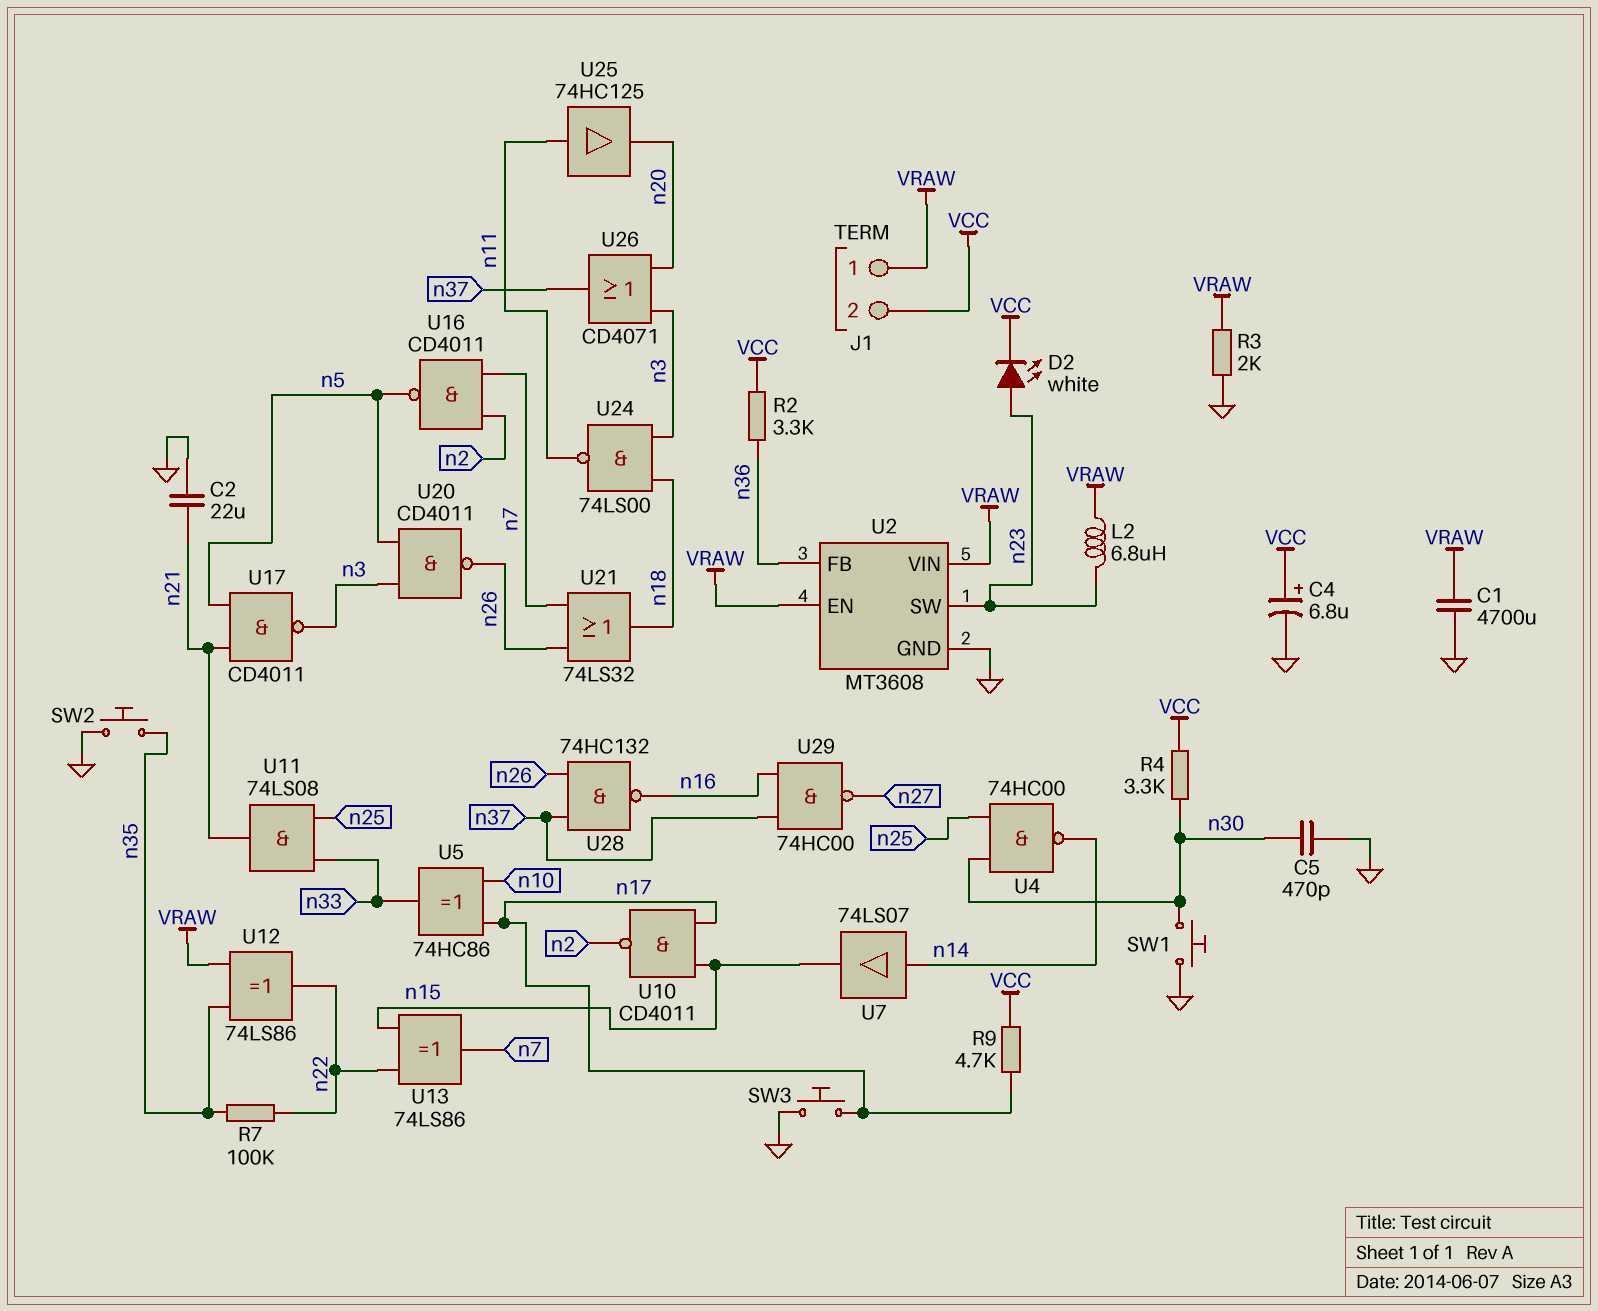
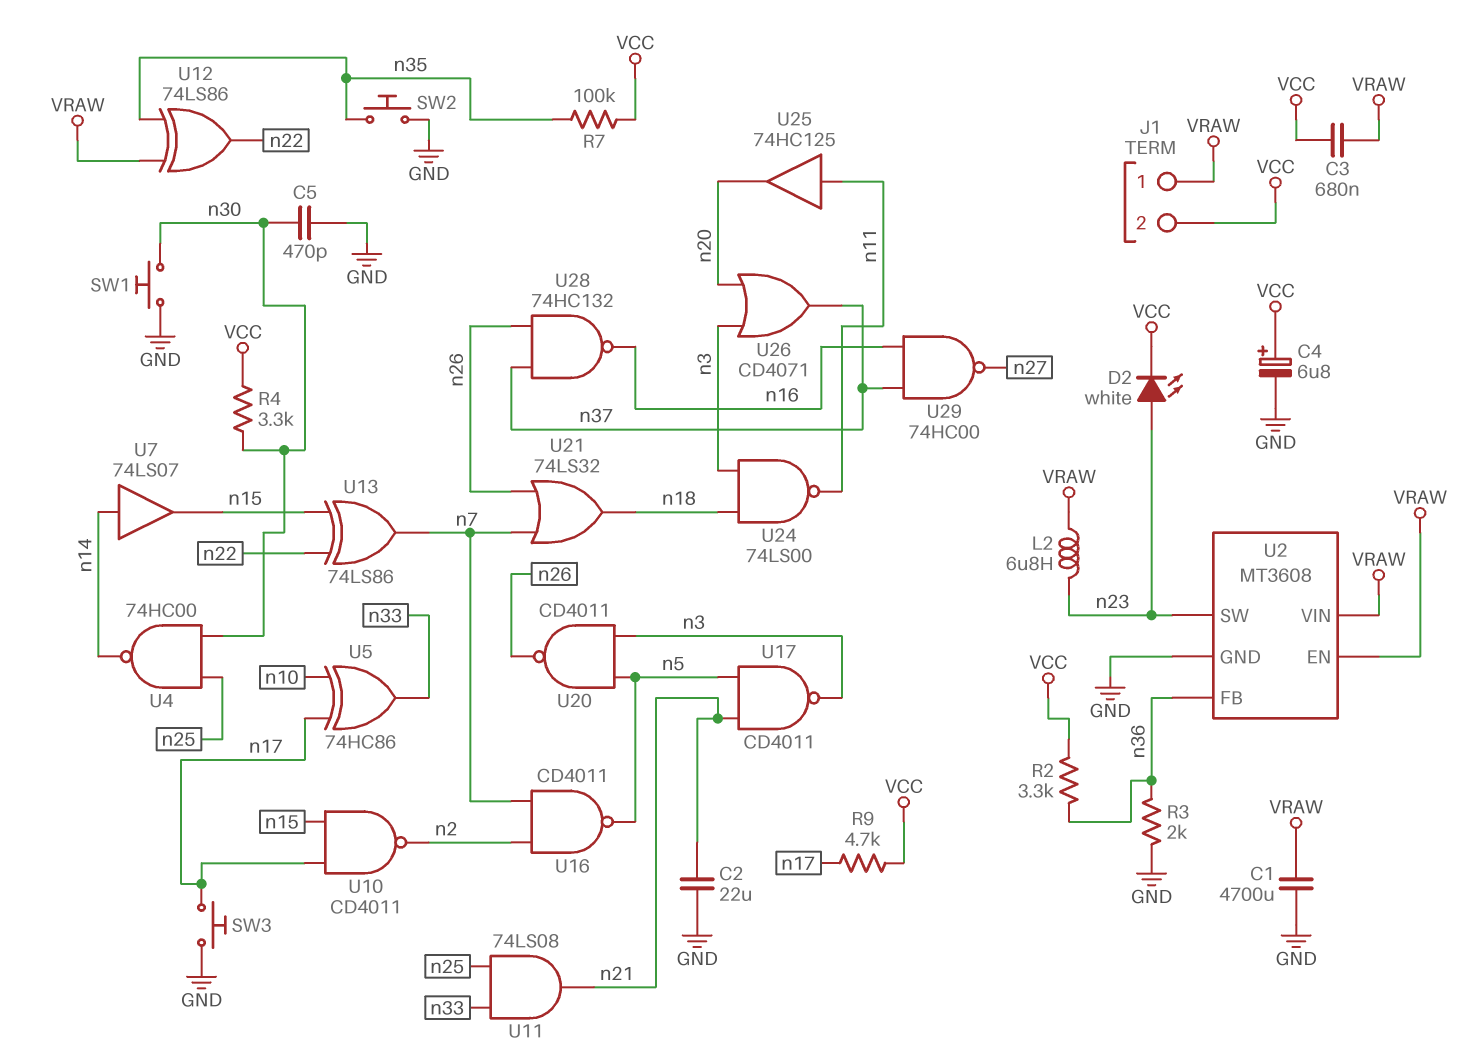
C3: none -> 680nF (VCC, VRAW)
R3: 2k (GND, VRAW) -> 2k (GND, n36)
R7: 100k (n22, n35) -> 100k (VCC, n35)

